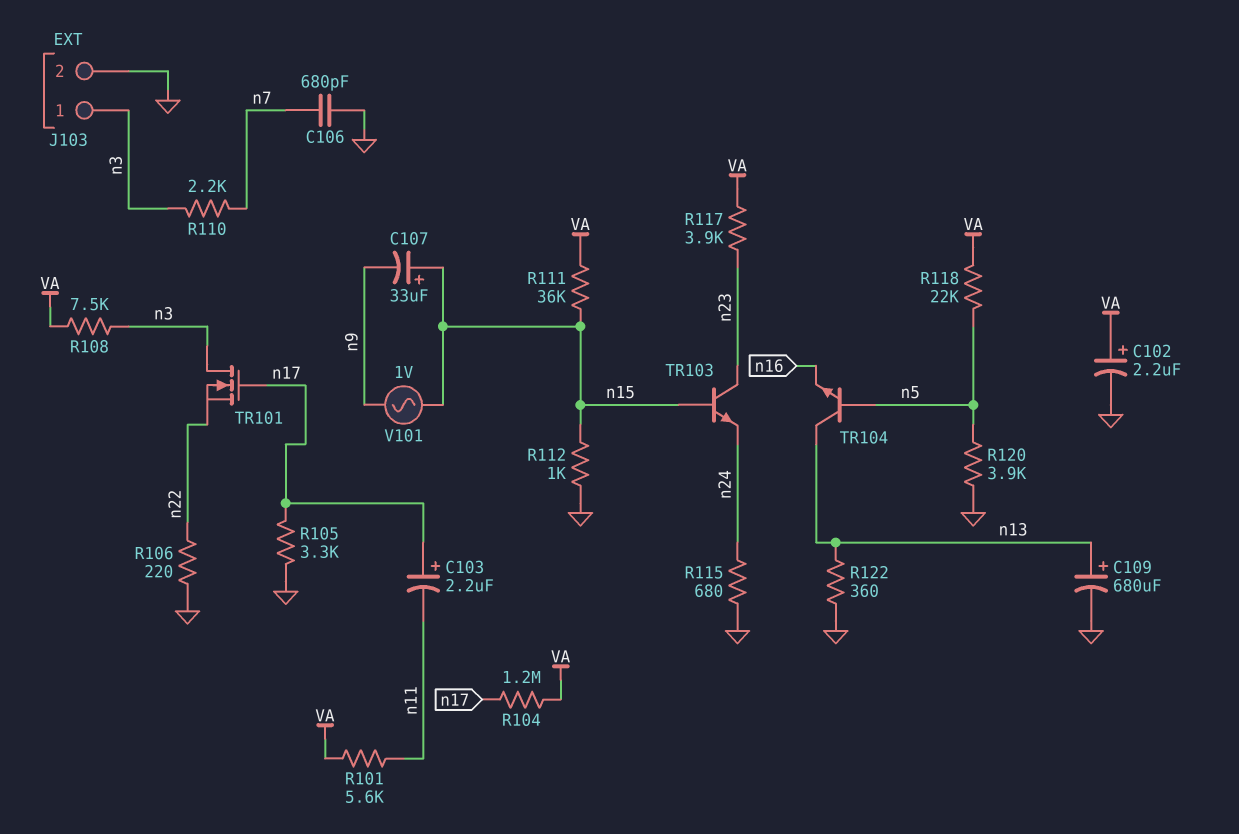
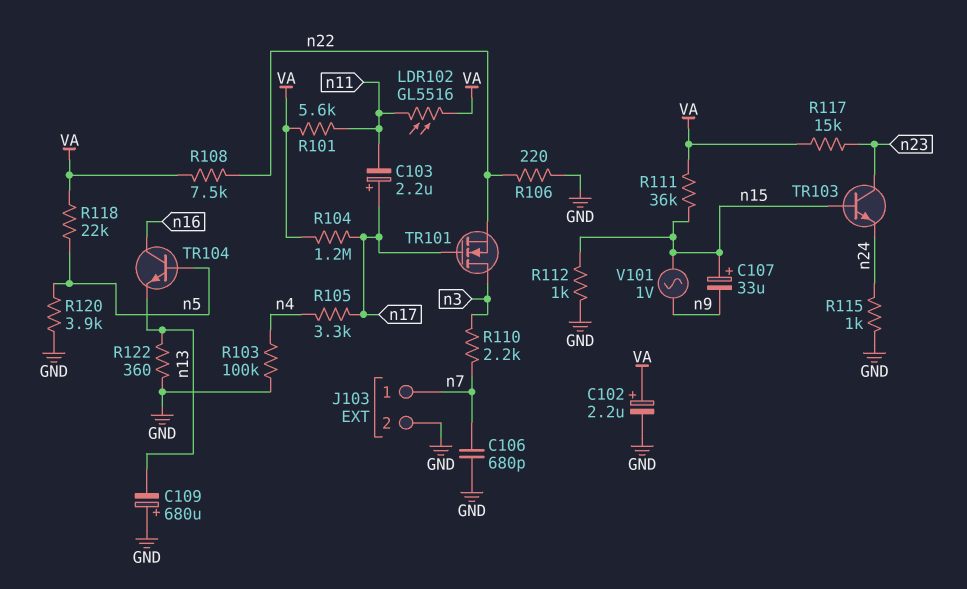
C109: 680uF (plus n13, minus GND) -> 680uF (plus GND, minus n13)
J103 pin 1: n3 -> n7
LDR102: none -> GL5516 (VA, n11)
R103: none -> 100k (GND, n4)
R105: 3.3k (GND, n17) -> 3.3k (n4, n17)
R108: 7.5k (VA, n3) -> 7.5k (VA, n22)
R115: 680 (GND, n24) -> 1k (GND, n24)
R117: 3.9k (VA, n23) -> 15k (VA, n23)
TR104: NPN (B n5, C n13, E n16) -> NPN (B n5, C n16, E n13)

